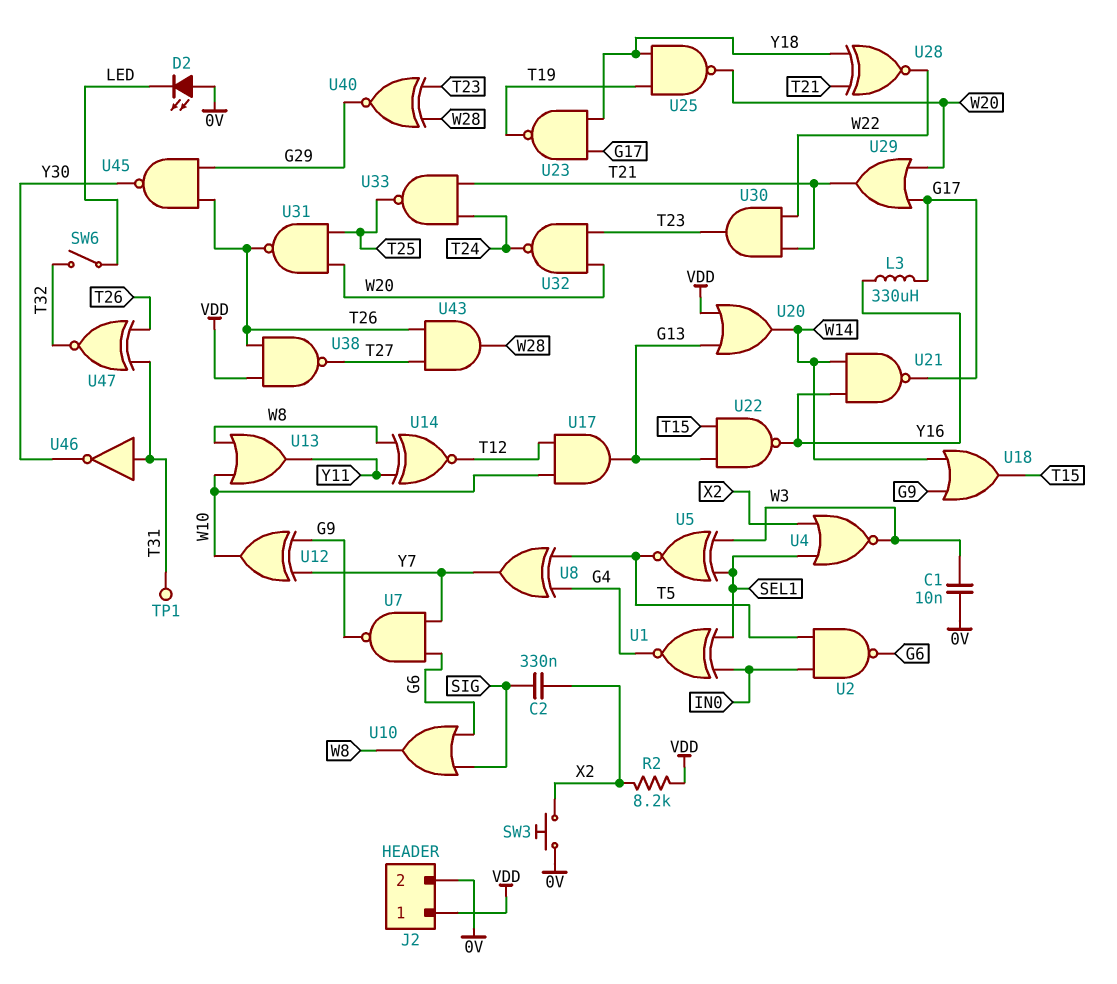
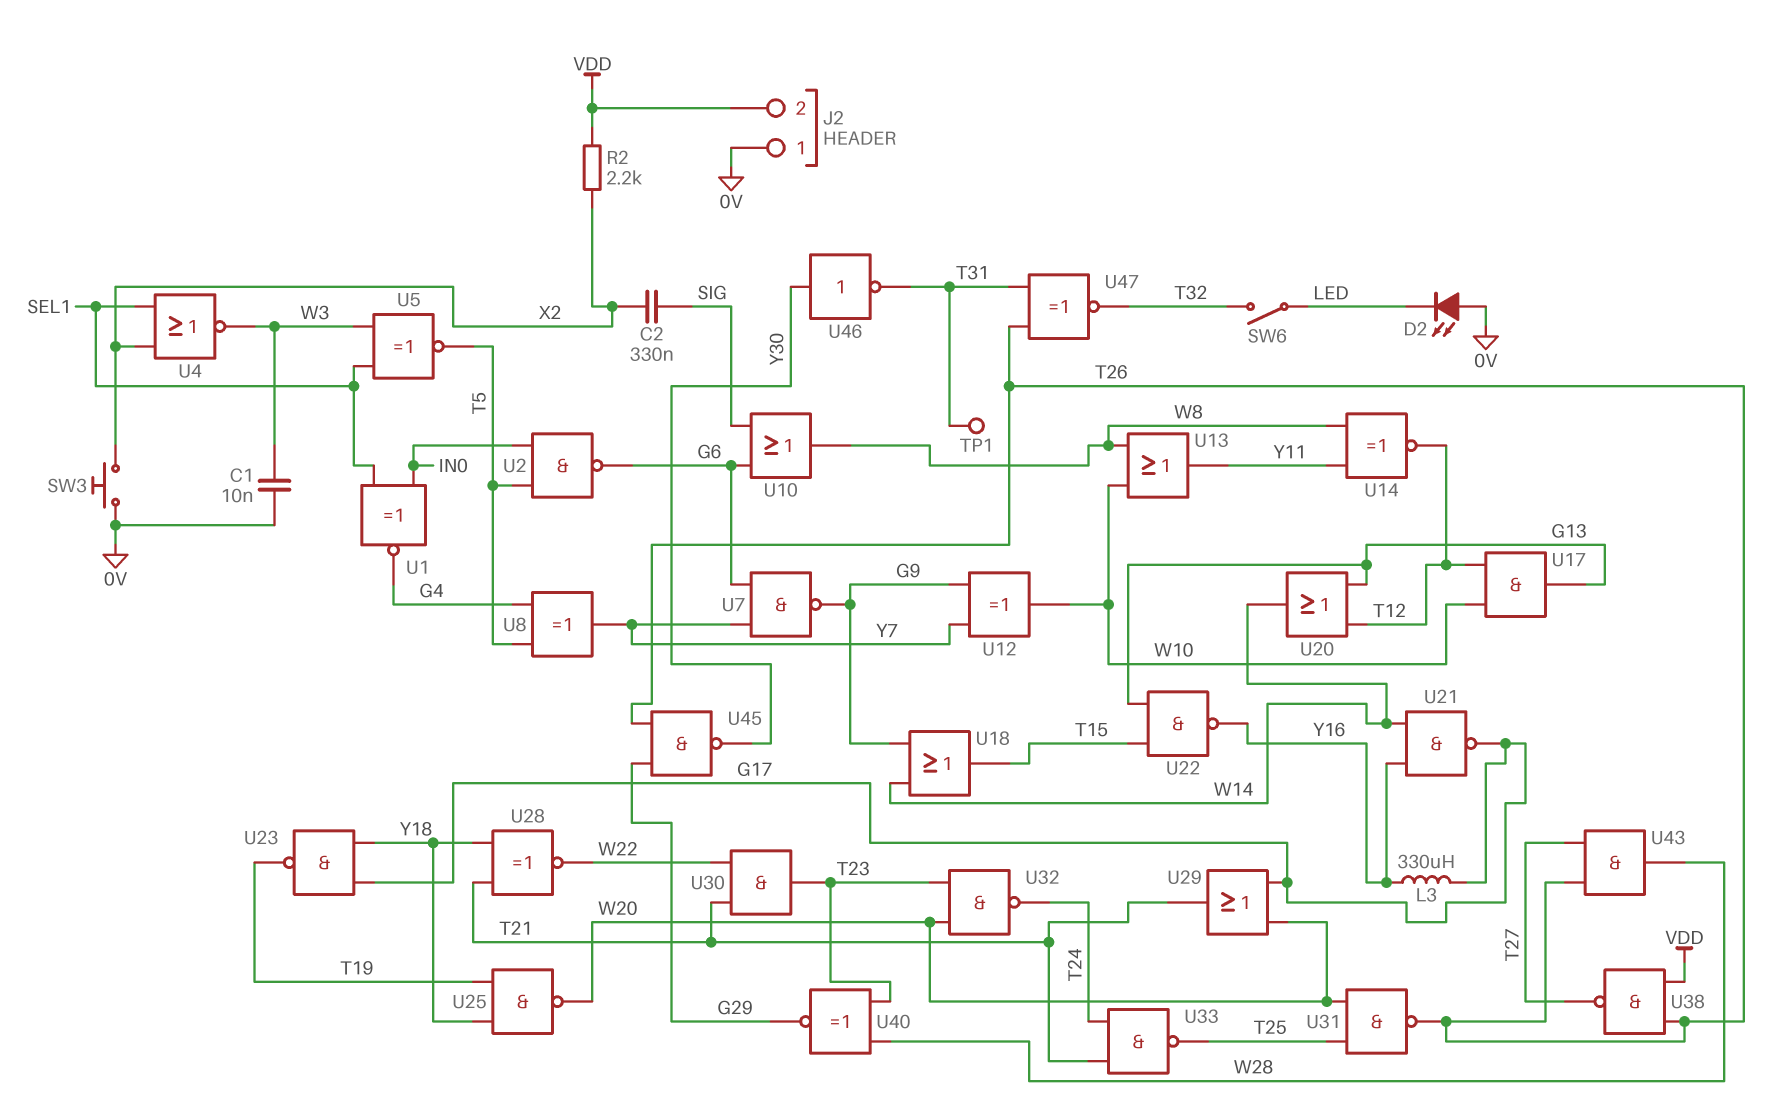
J2 pin 1: VDD -> 0V
J2 pin 2: 0V -> VDD
R2: 8.2k (VDD, X2) -> 2.2k (VDD, X2)
U20: OR (in G13, in VDD, out W14) -> OR (in G13, in T12, out W14)
U46: NOT (in T31, out Y30) -> NOT (in Y30, out T31)

